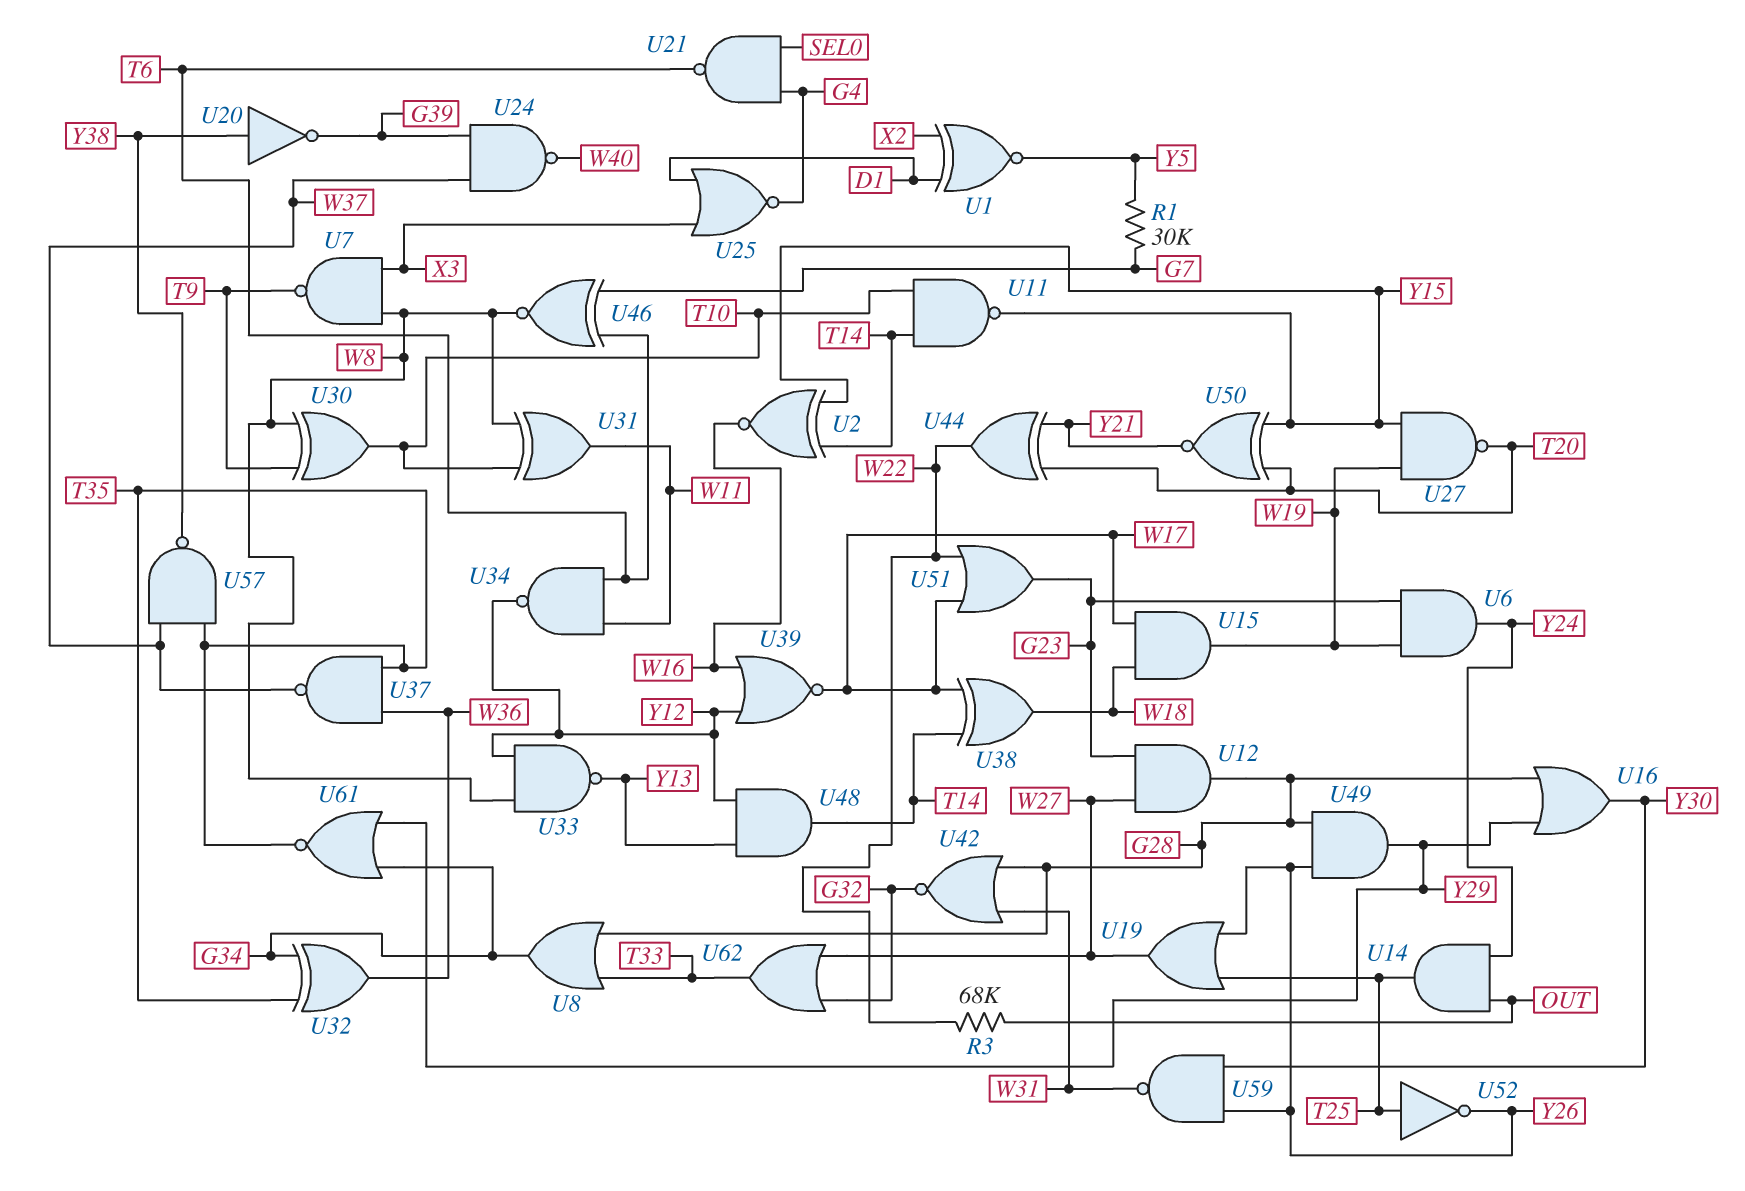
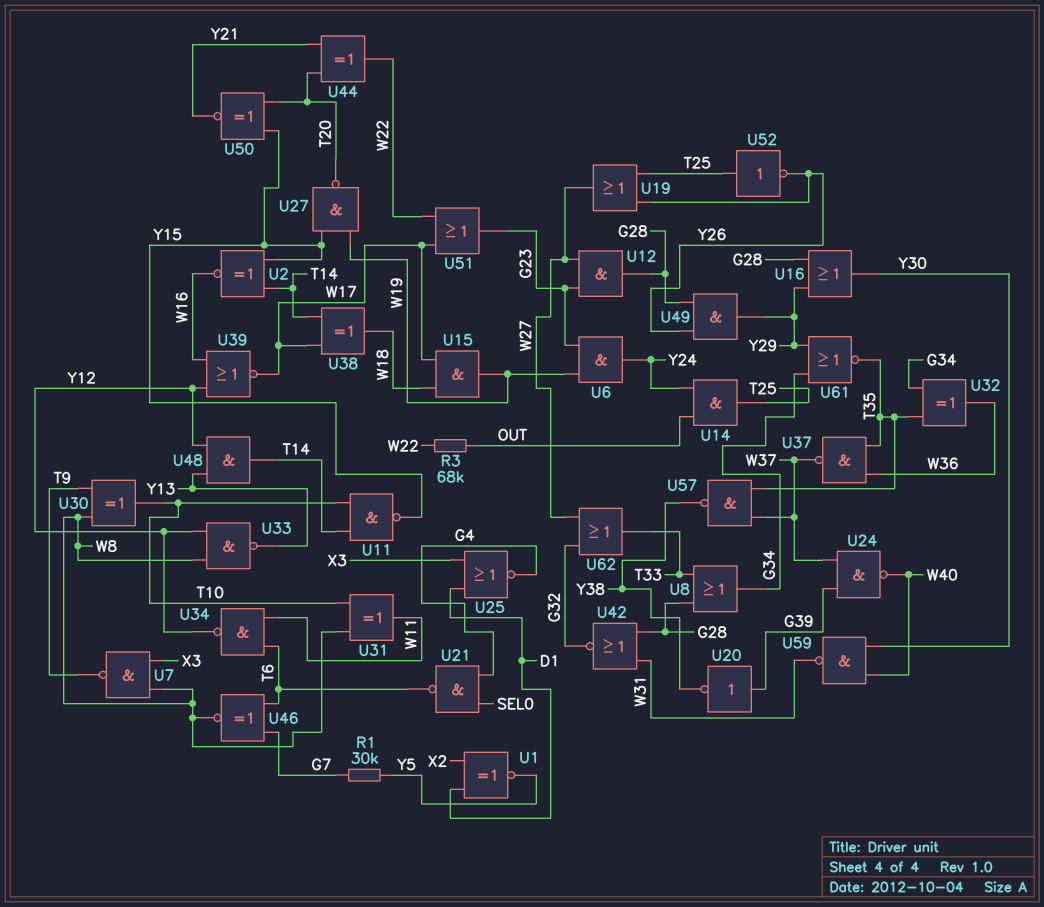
U20: NOT (in Y38, out G39) -> NOT (in G39, out Y38)
U59: NAND (in Y26, in Y30, out W31) -> NAND (in W40, in Y30, out W31)

